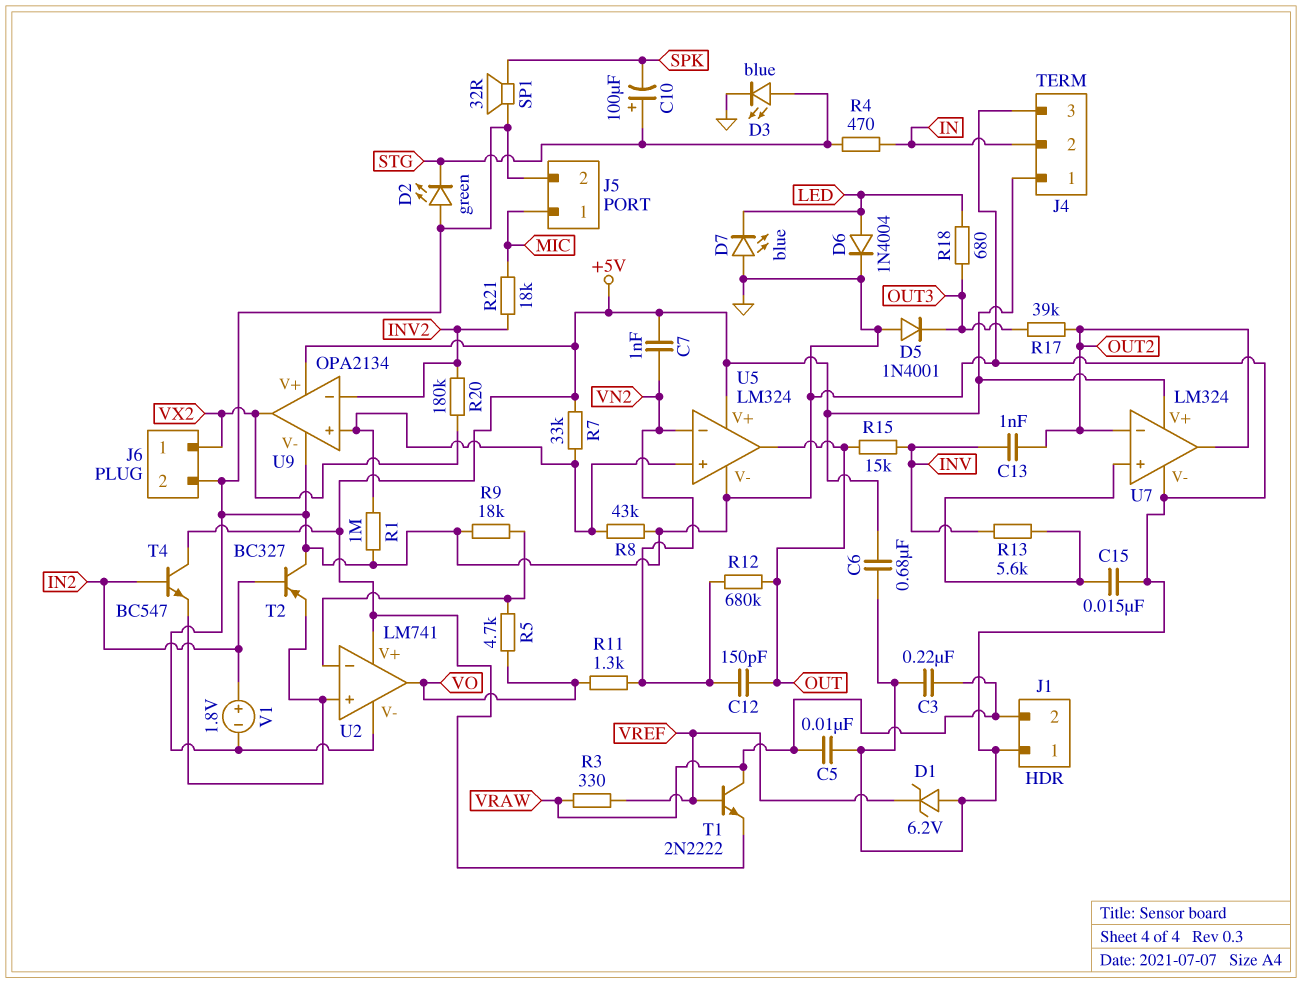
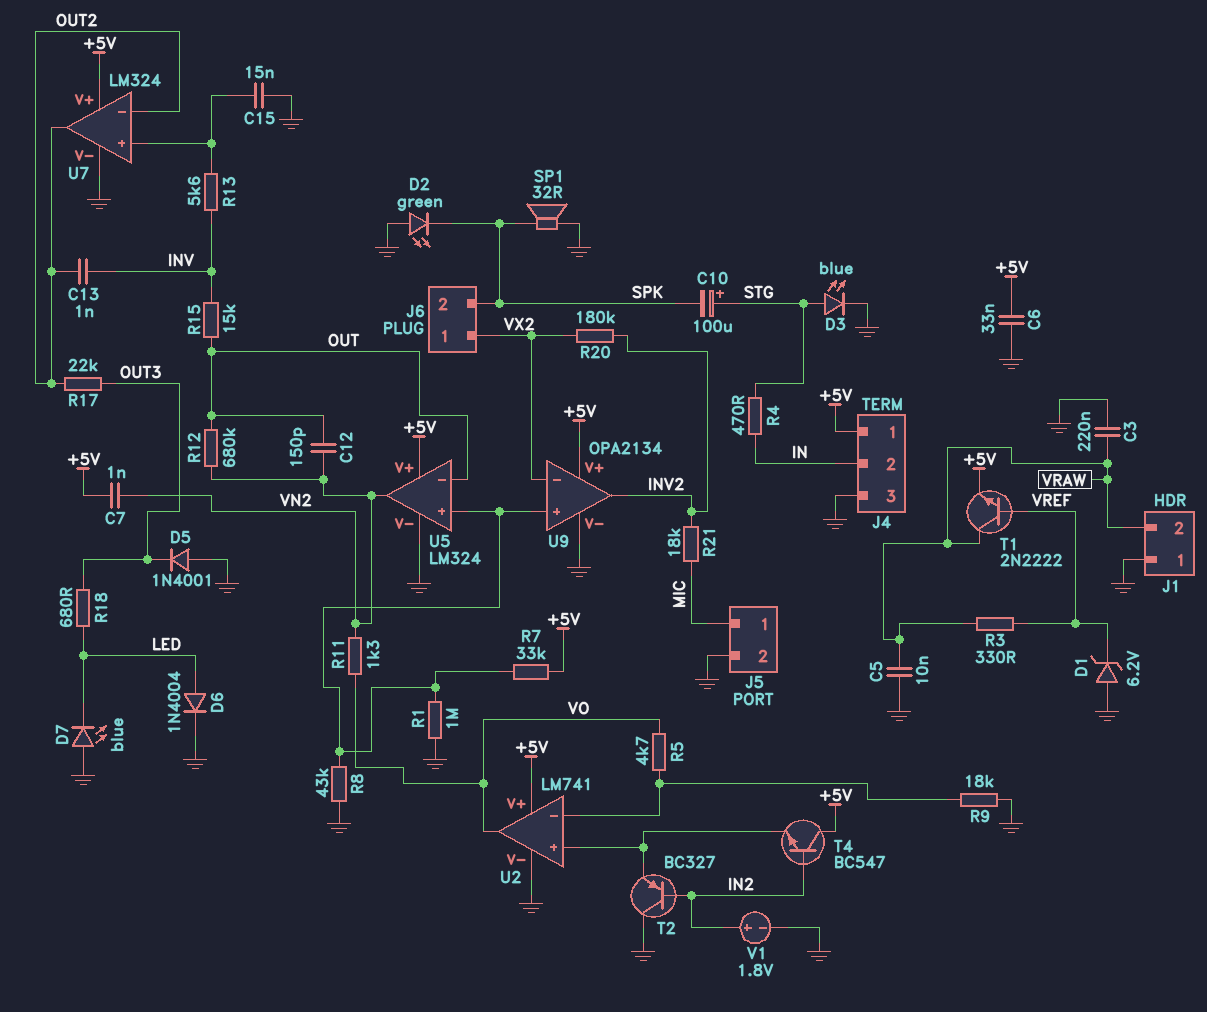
C6: 680nF (+5V, GND) -> 33nF (+5V, GND)
D2: LED green (A GND, K STG) -> LED green (A GND, K SPK)
J6 pin 2: GND -> SPK
R17: 39k (OUT2, OUT3) -> 22k (OUT2, OUT3)
U5 pin in-: VN2 -> OUT
U5 pin out: OUT -> VN2
U9 pin in-: INV2 -> VX2
U9 pin out: VX2 -> INV2

